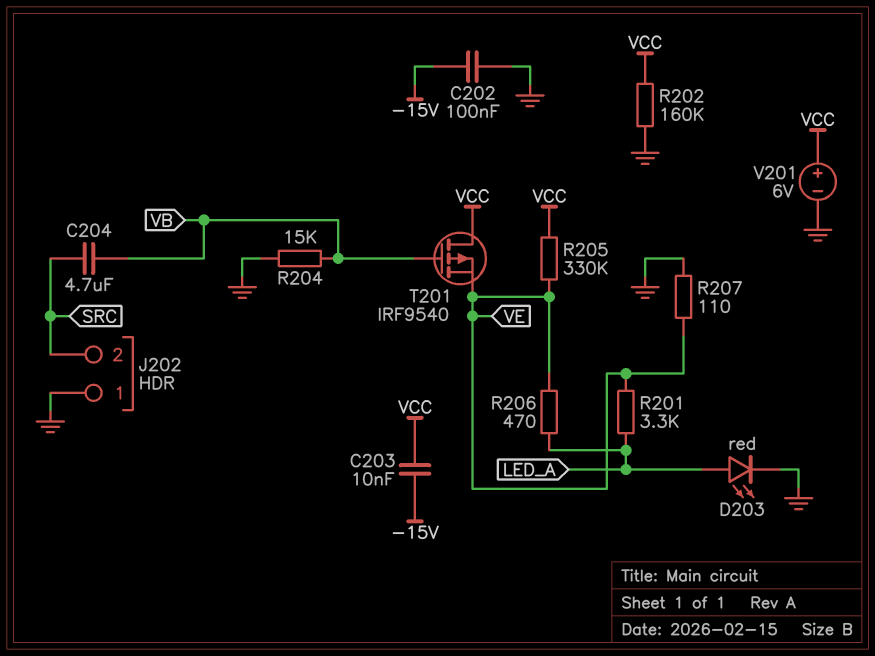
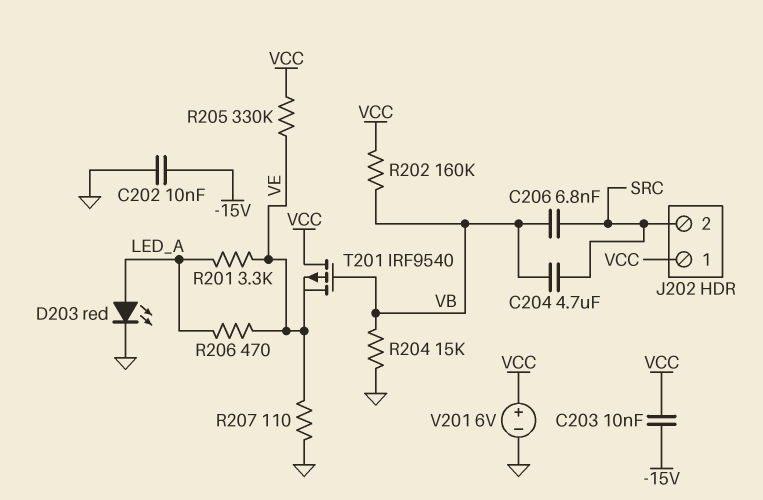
C202: 100nF (-15V, GND) -> 10nF (-15V, GND)
C206: none -> 6.8nF (SRC, VB)
J202 pin 1: GND -> VCC
R202: 160k (GND, VCC) -> 160k (VB, VCC)

